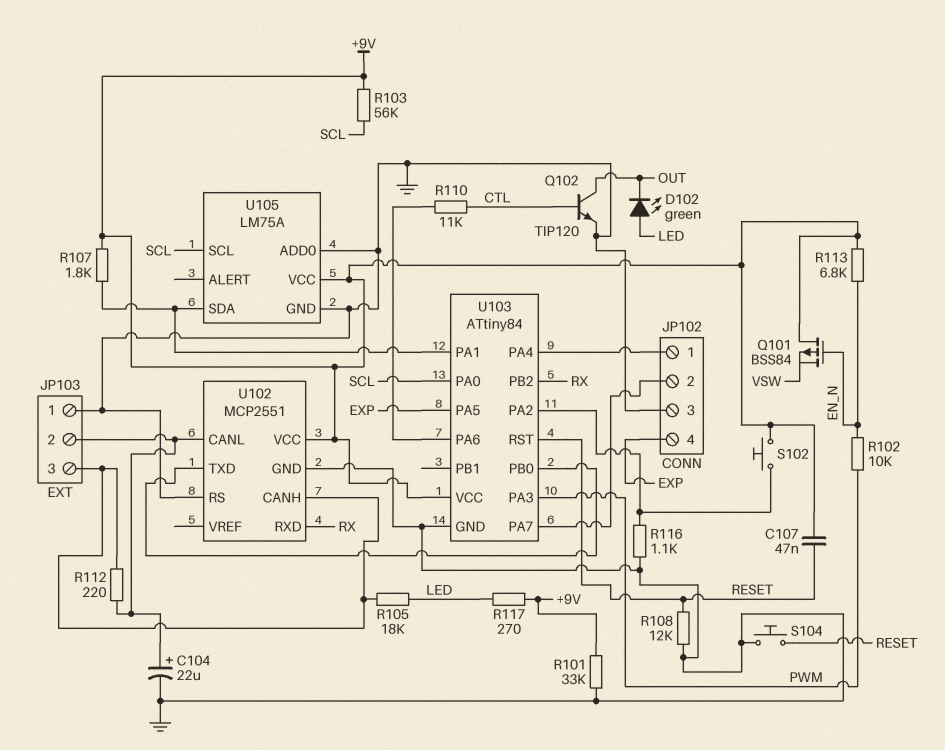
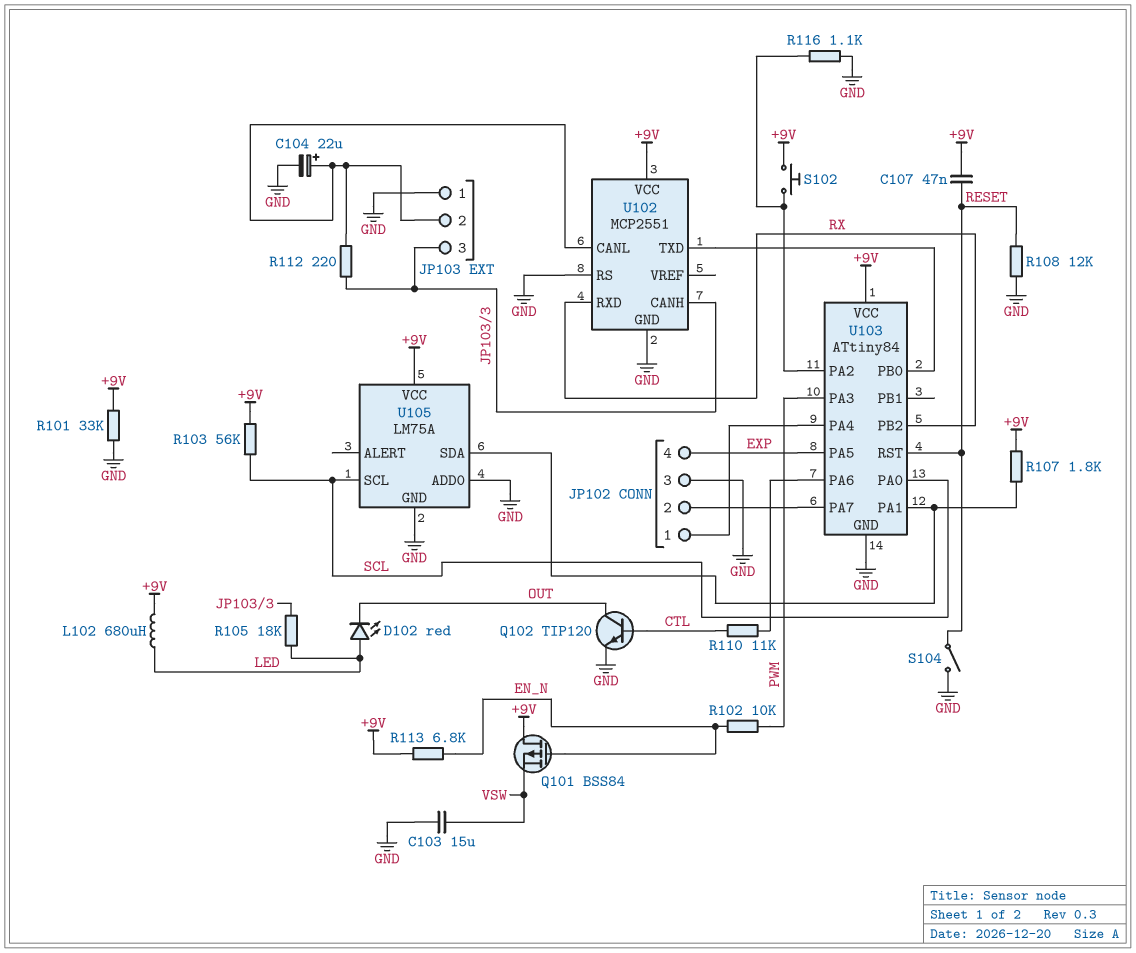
C103: none -> 15uF (GND, VSW)
D102: LED green (A LED, K OUT) -> LED red (A LED, K OUT)
L102: none -> 680uH (+9V, LED)
R117: 270 (+9V, LED) -> none
S104: button (GND, RESET) -> switch (GND, RESET)

